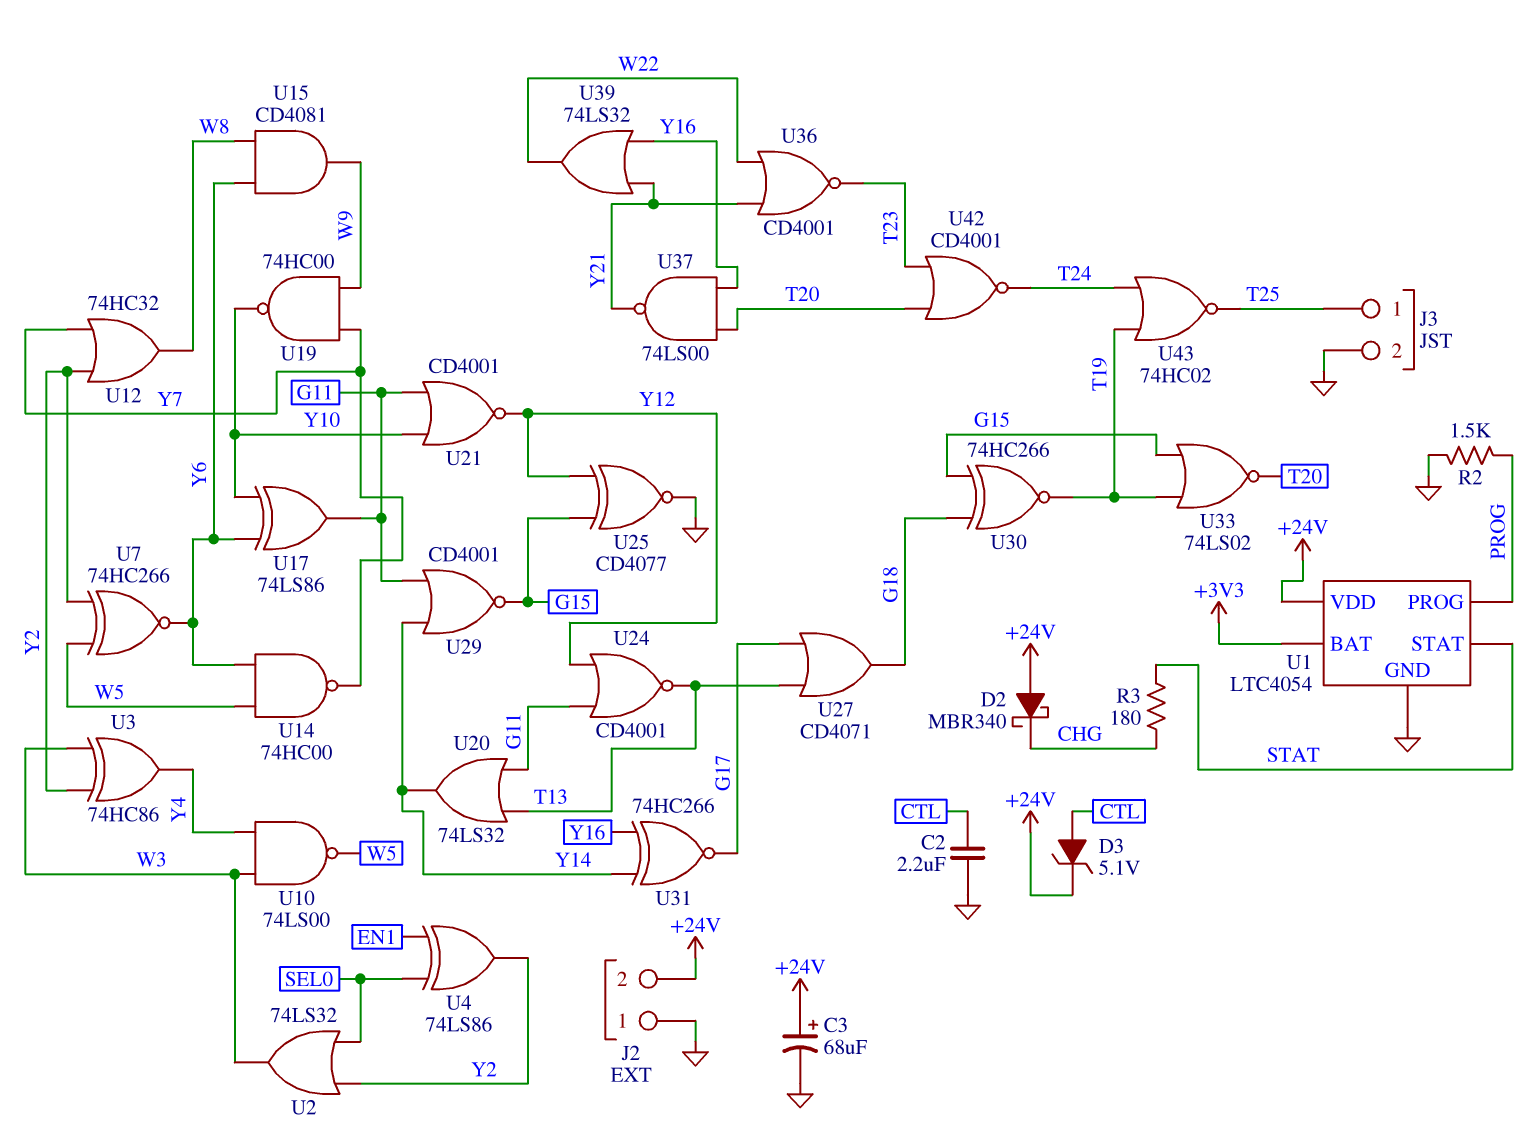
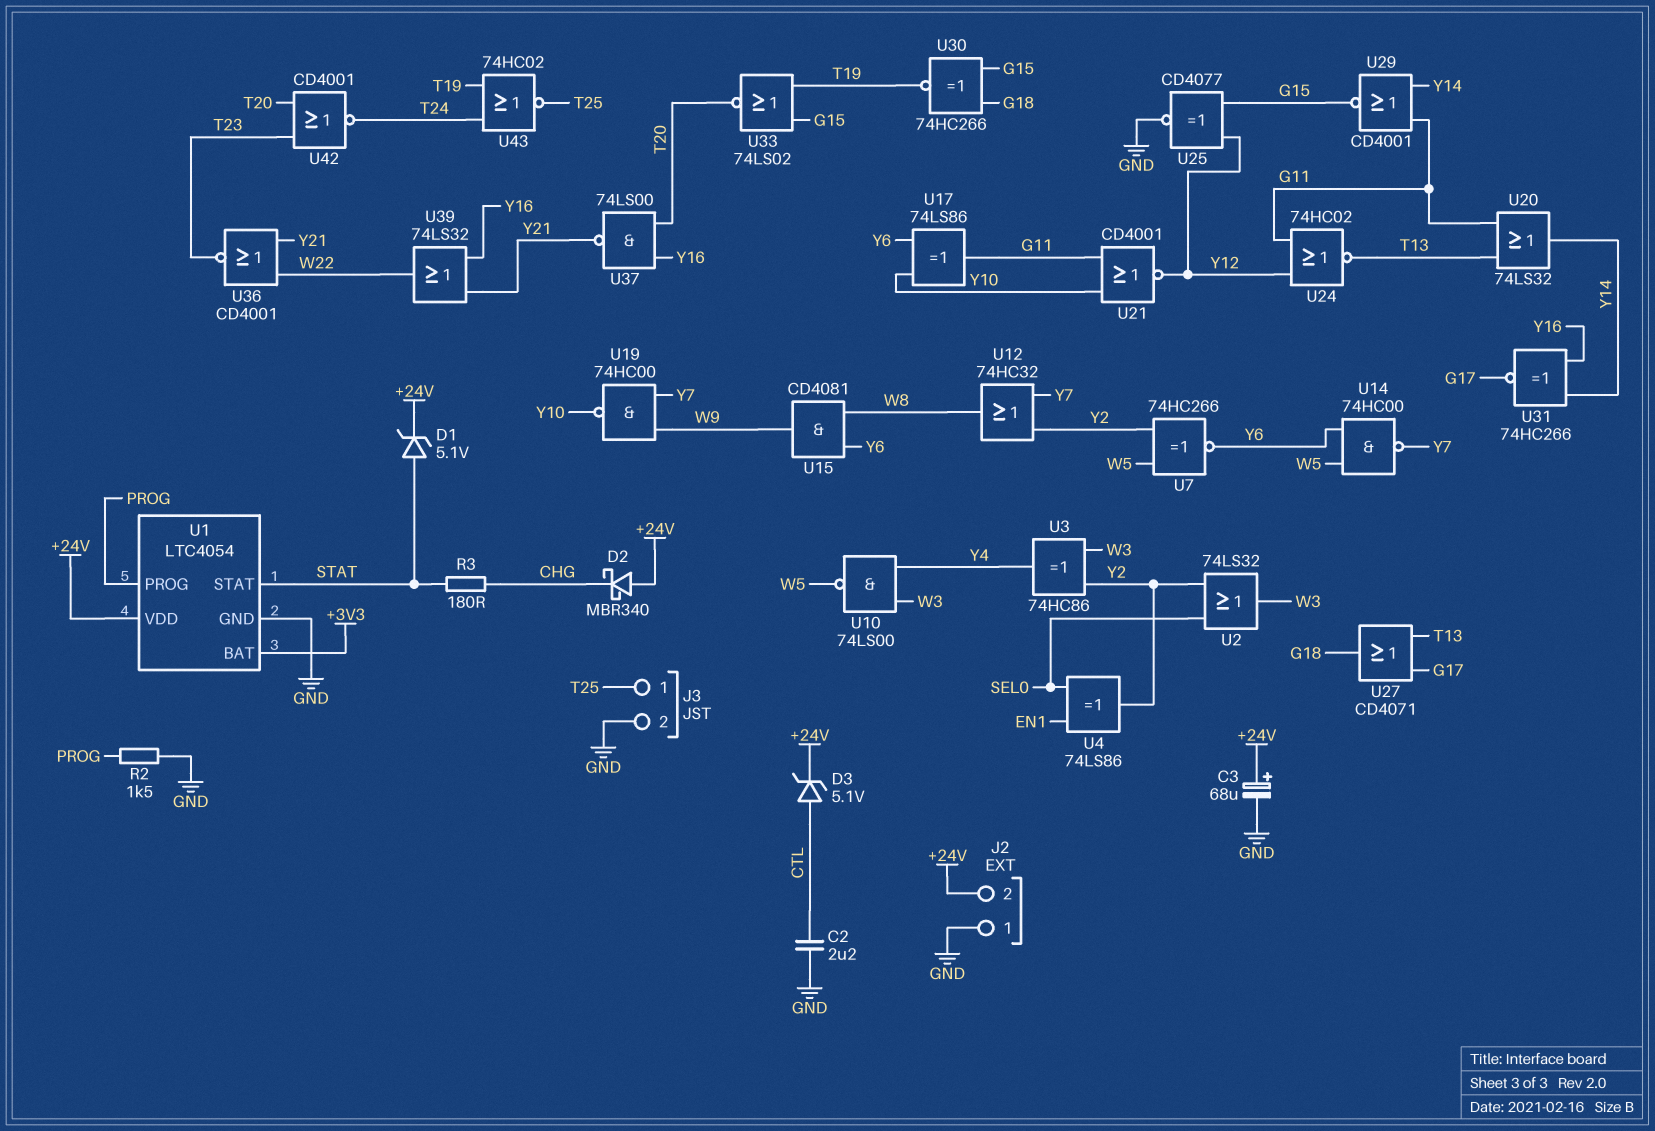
D1: none -> zener 5.1V (A STAT, K +24V)
U24: NOR CD4001 (in G11, in Y12, out T13) -> NOR 74HC02 (in G11, in Y12, out T13)

